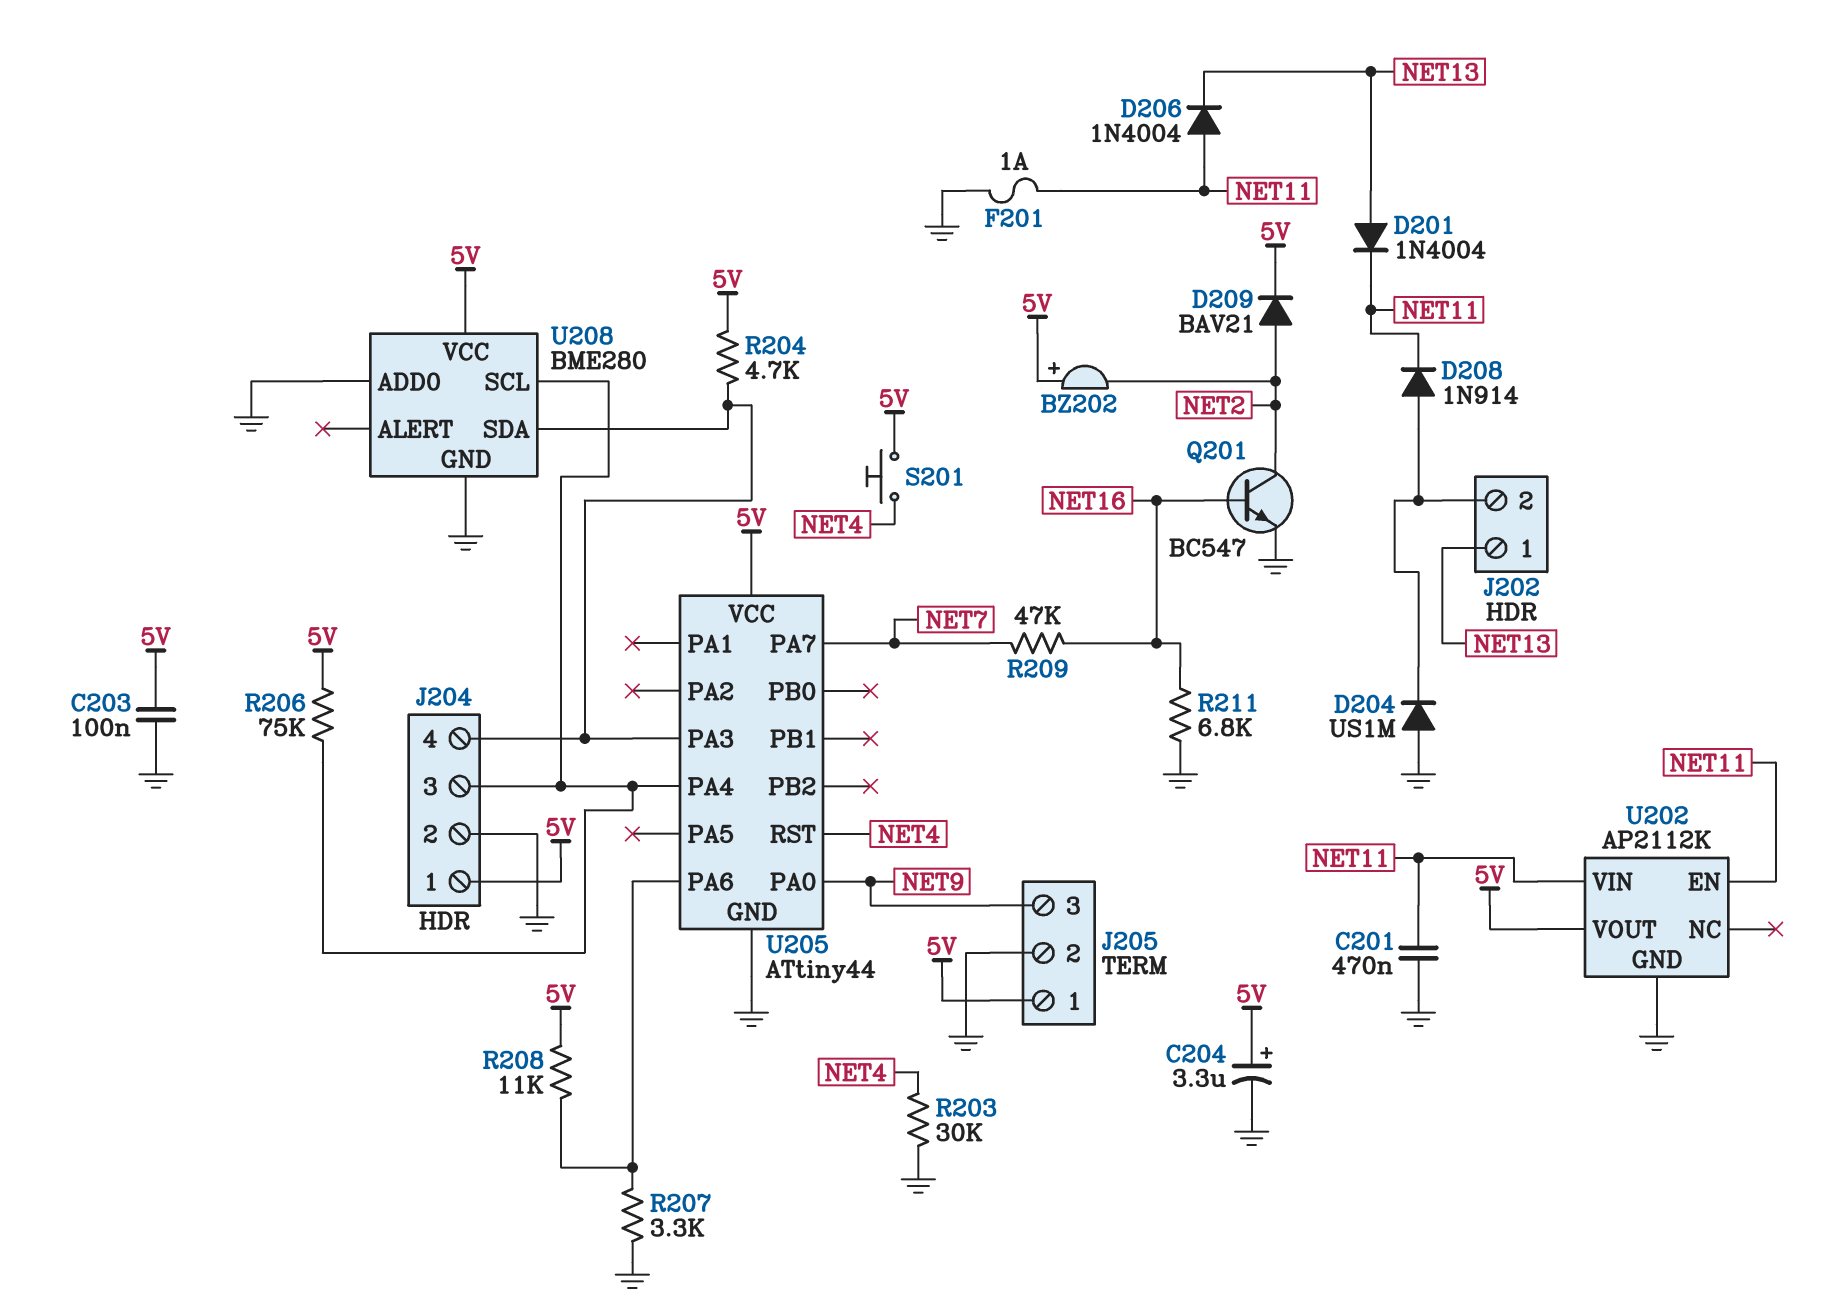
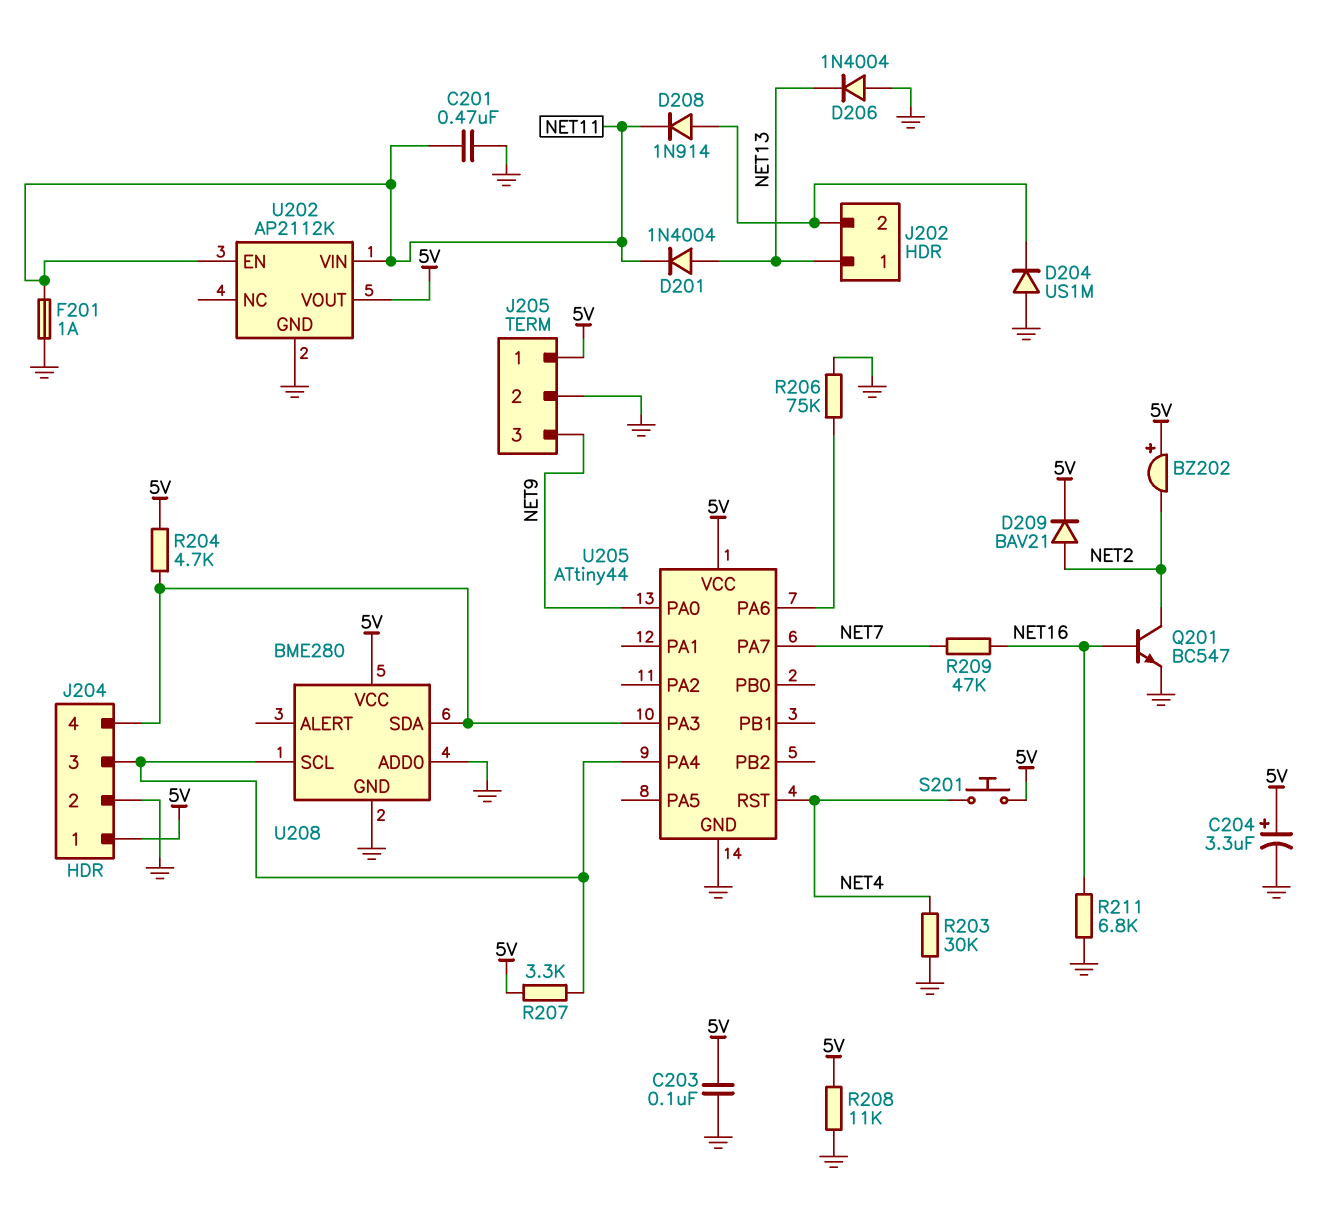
D206: diode 1N4004 (A NET11, K NET13) -> diode 1N4004 (A GND, K NET13)
R206: 75k (5V, J204/3) -> 75k (GND, U205/PA6)
R207: 3.3k (GND, U205/PA6) -> 3.3k (5V, J204/3)
R208: 11k (5V, U205/PA6) -> 11k (5V, GND)

